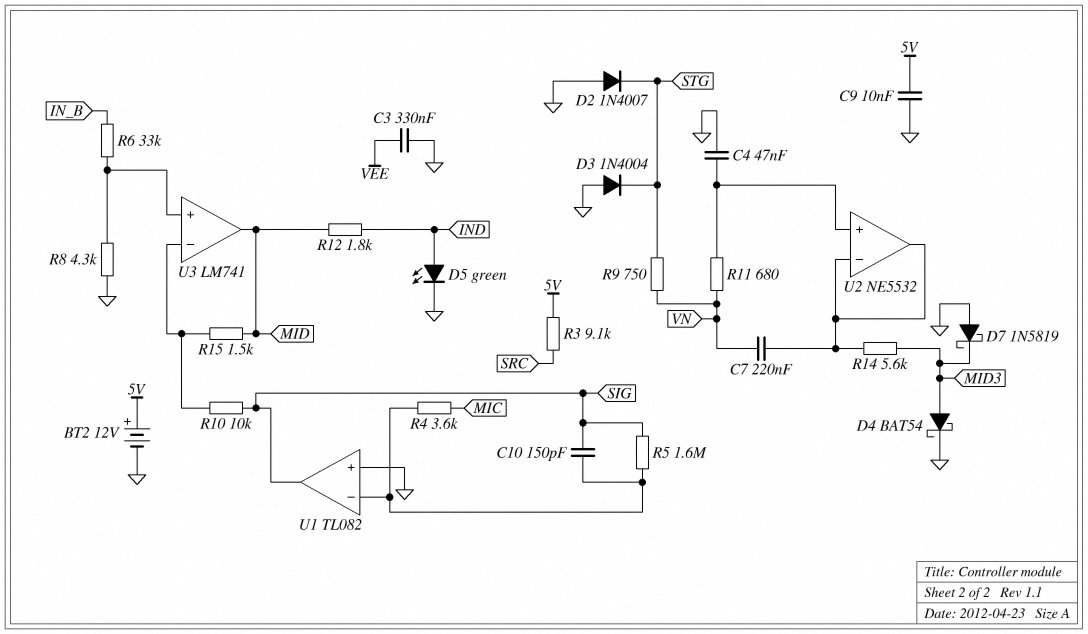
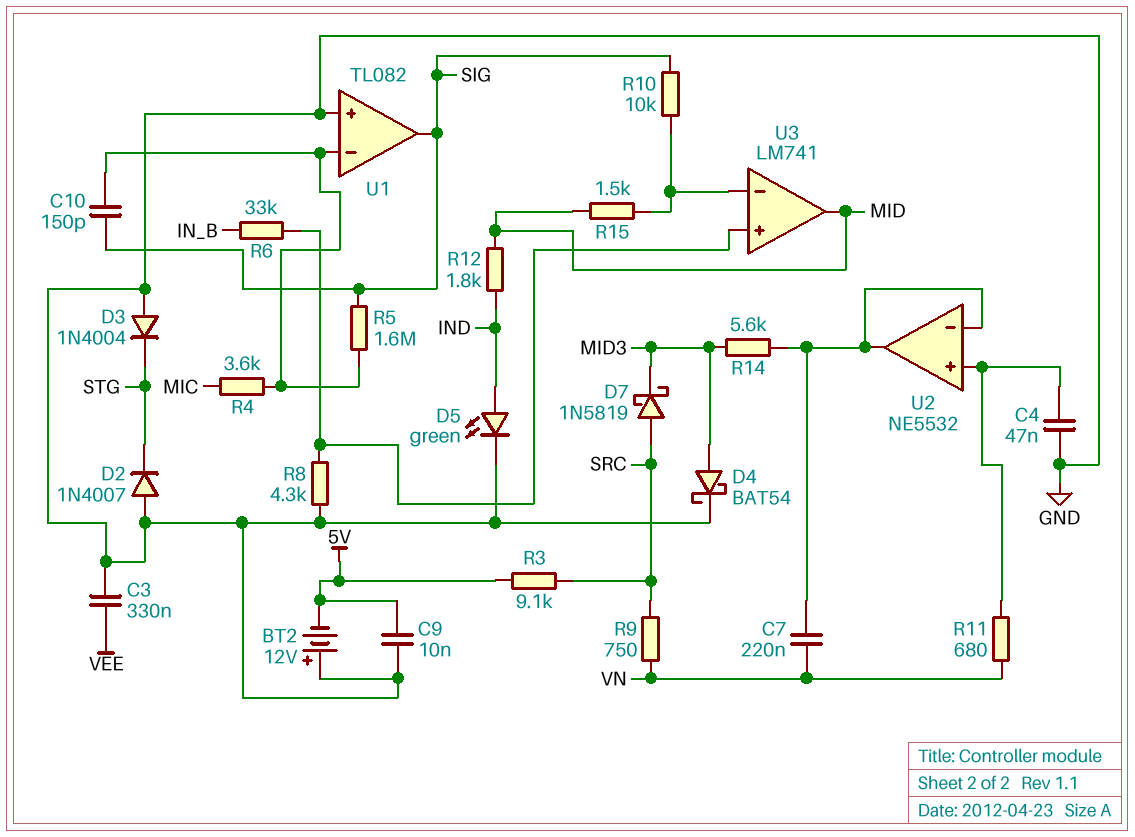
BT2: 12V (plus 5V, minus GND) -> 12V (plus GND, minus 5V)
D7: schottky 1N5819 (A GND, K MID3) -> schottky 1N5819 (A SRC, K MID3)
R9: 750 (STG, VN) -> 750 (SRC, VN)

